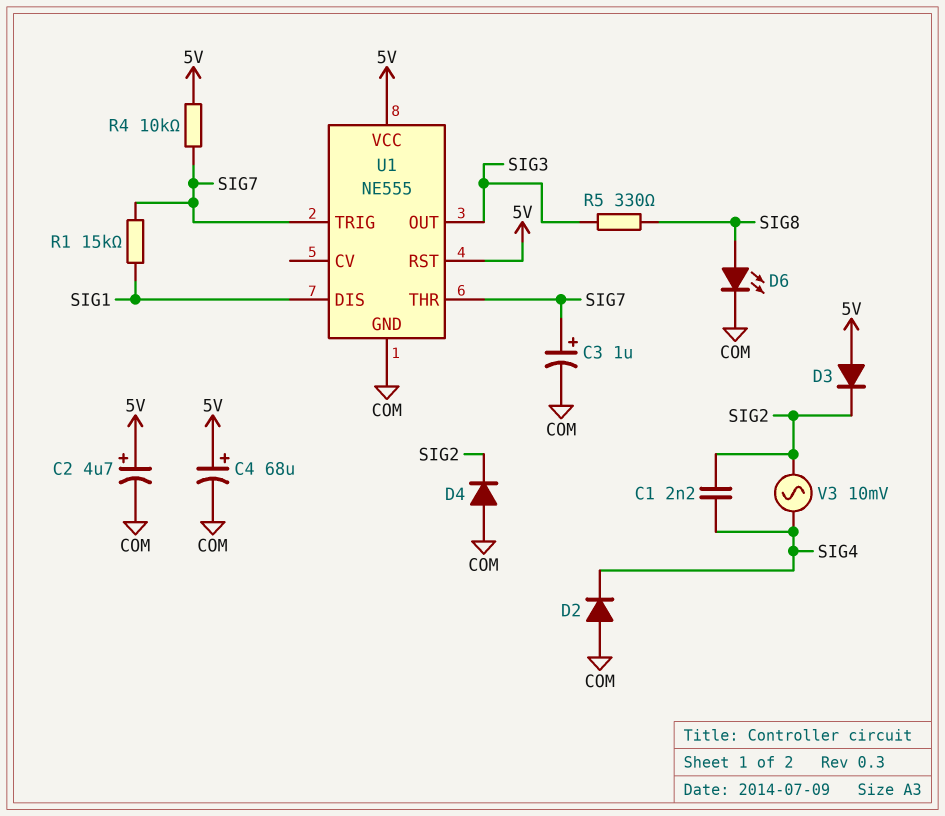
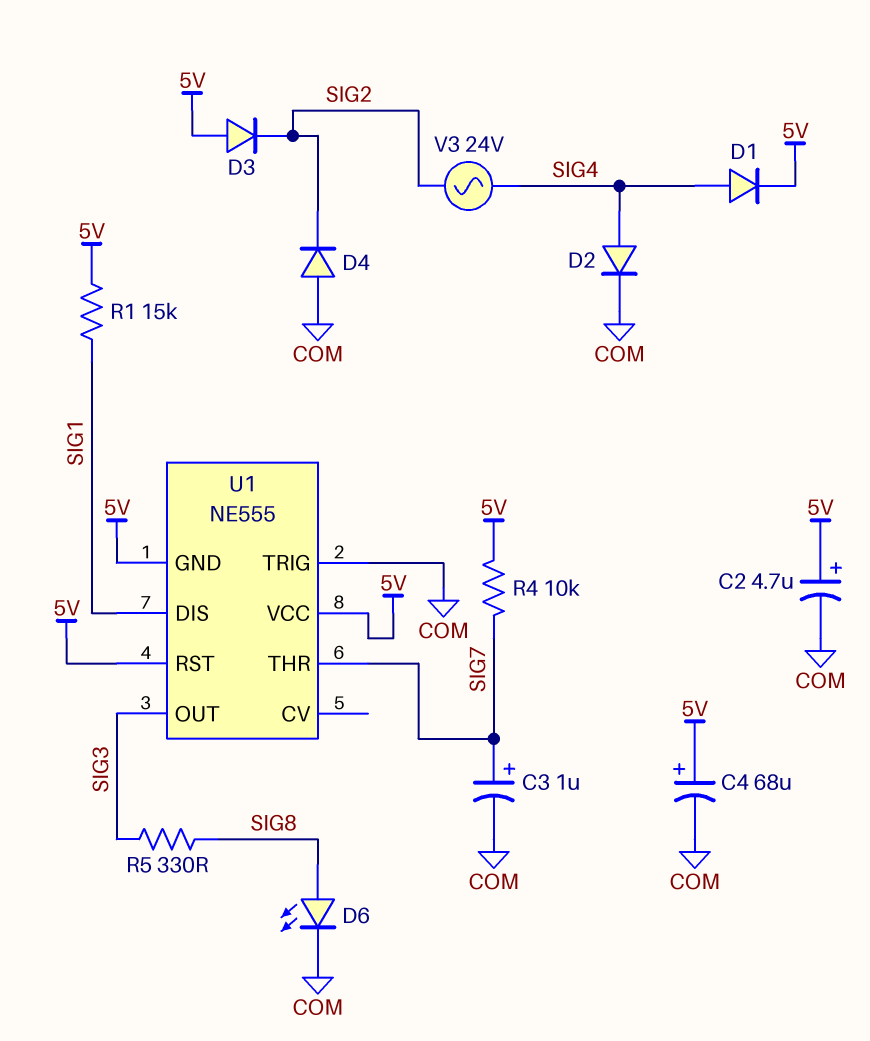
C1: 2.2nF (SIG2, SIG4) -> none
D1: none -> diode (A SIG4, K 5V)
D2: diode (A COM, K SIG4) -> diode (A SIG4, K COM)
R1: 15k (SIG1, SIG7) -> 15k (5V, SIG1)
U1 pin GND: COM -> 5V
U1 pin TRIG: SIG7 -> COM
V3: AC 10mV (SIG2, SIG4) -> AC 24V (SIG2, SIG4)

